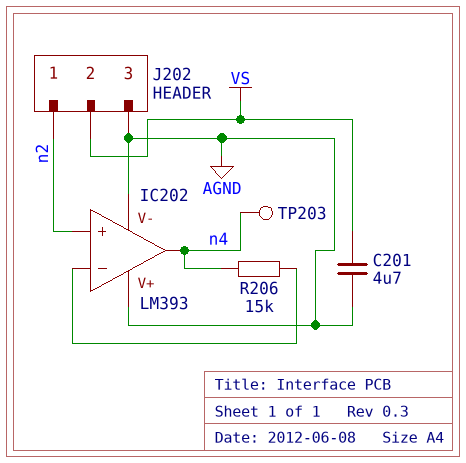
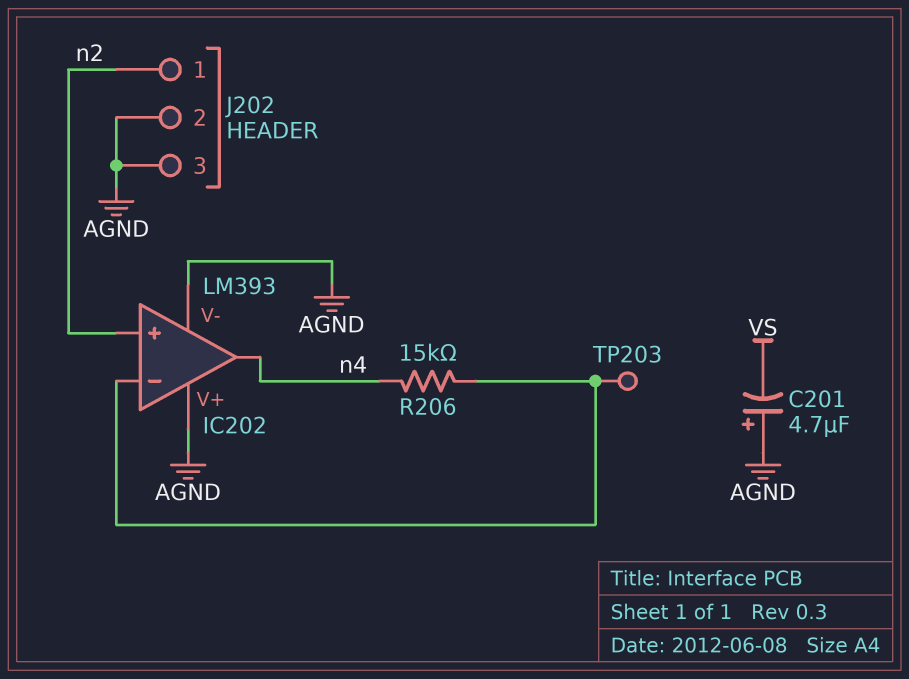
C201: 4.7uF (AGND, VS) -> 4.7uF (plus AGND, minus VS)
J202 pin 2: VS -> AGND
TP203: test point (n4) -> test point (IC202/in-)

